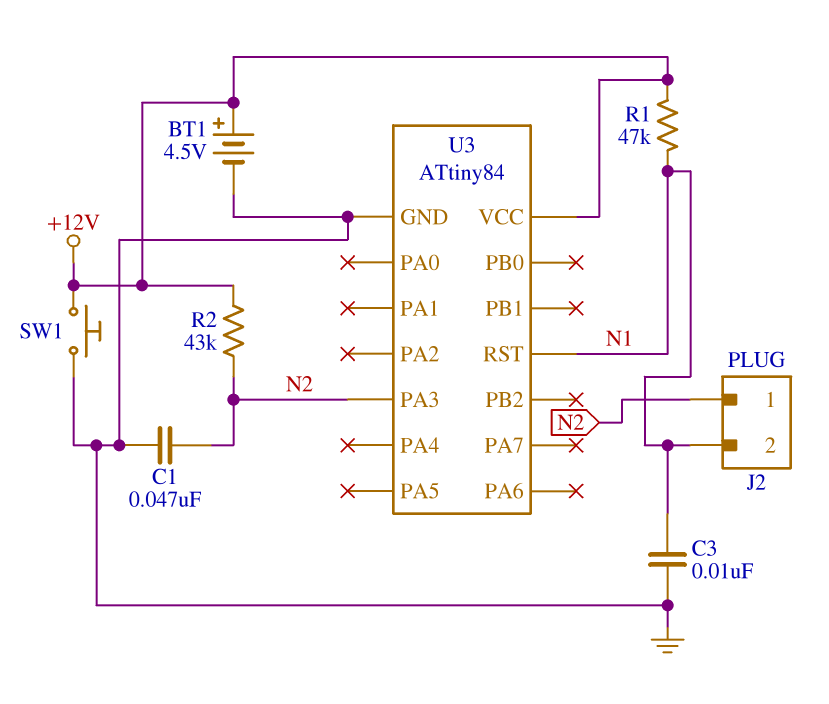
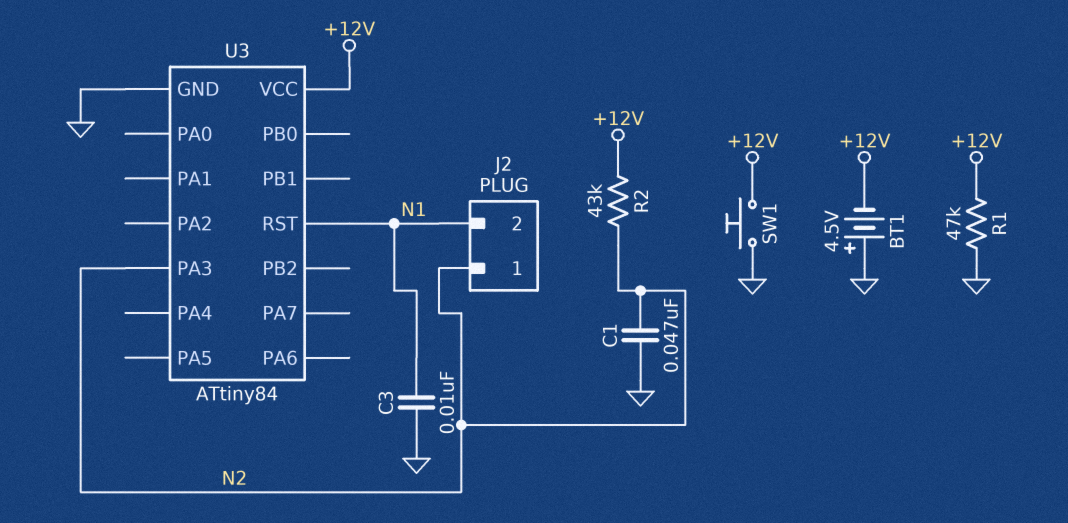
BT1: 4.5V (plus +12V, minus GND) -> 4.5V (plus GND, minus +12V)
R1: 47k (+12V, N1) -> 47k (+12V, GND)

